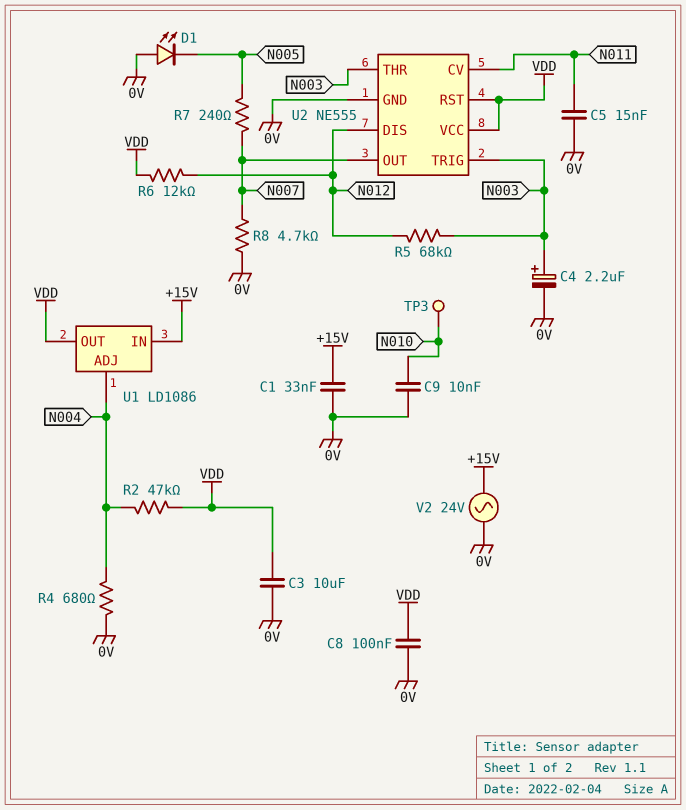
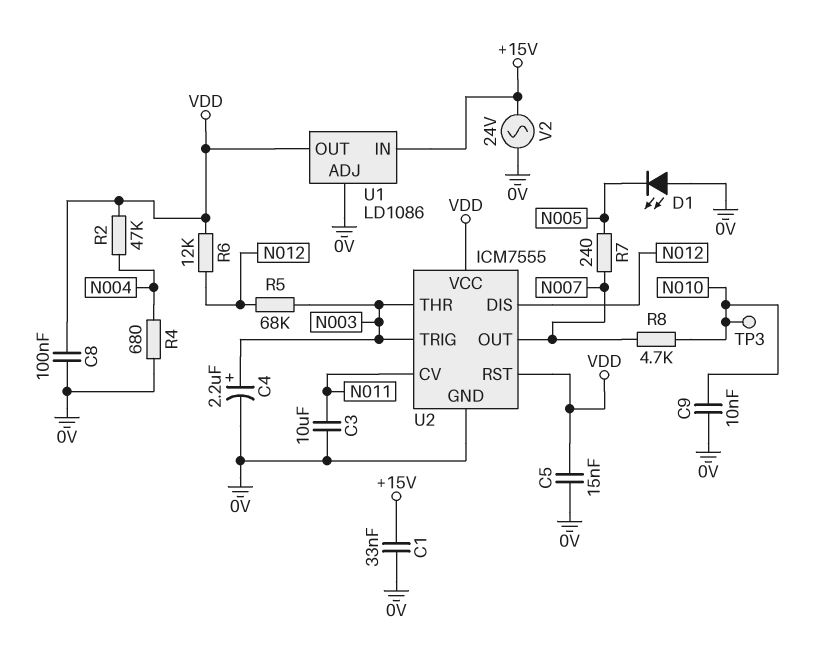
C3: 10uF (0V, VDD) -> 10uF (0V, N011)
C5: 15nF (0V, N011) -> 15nF (0V, VDD)
R8: 4.7k (0V, N007) -> 4.7k (N007, N010)
U1 pin ADJ: N004 -> 0V
U2: NE555 -> ICM7555

